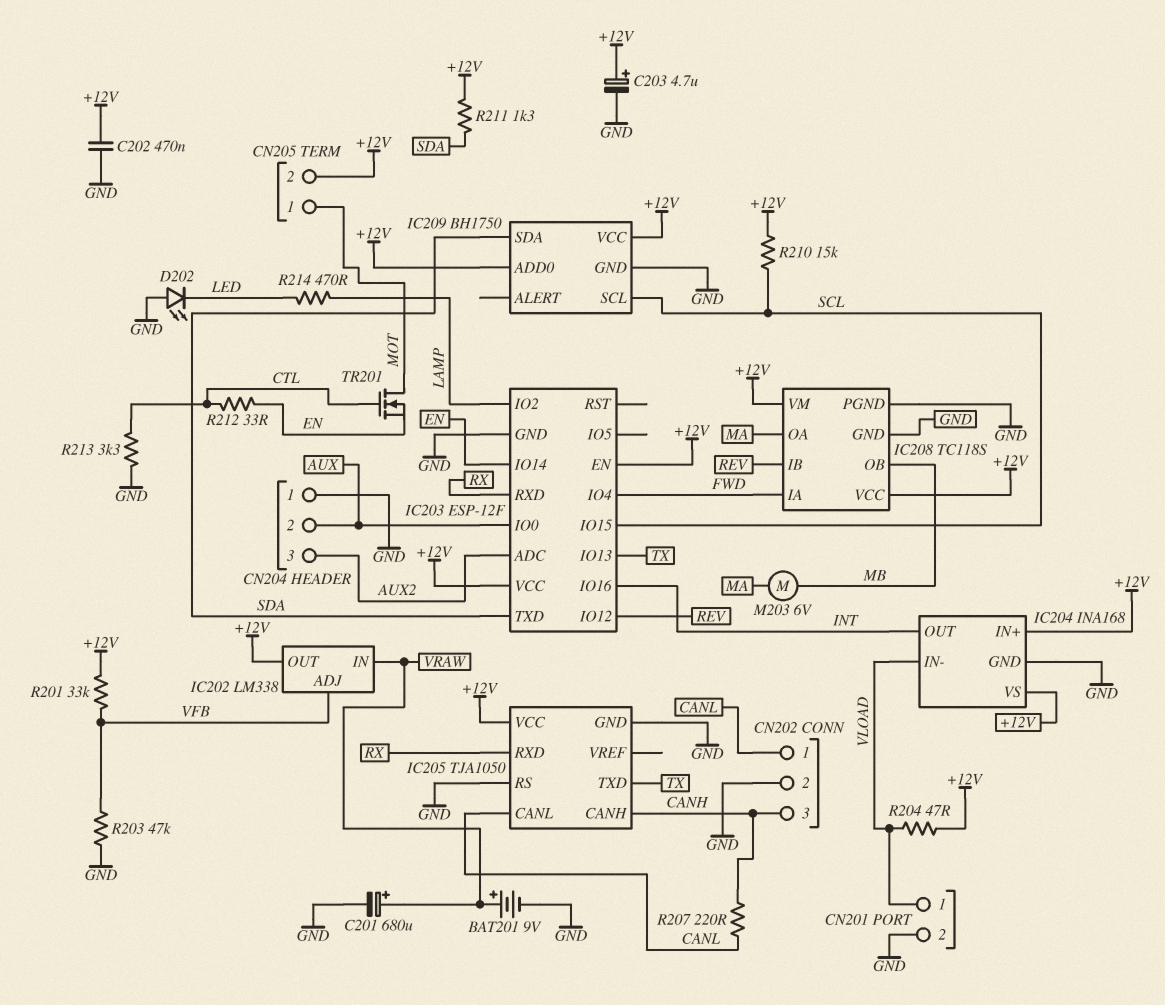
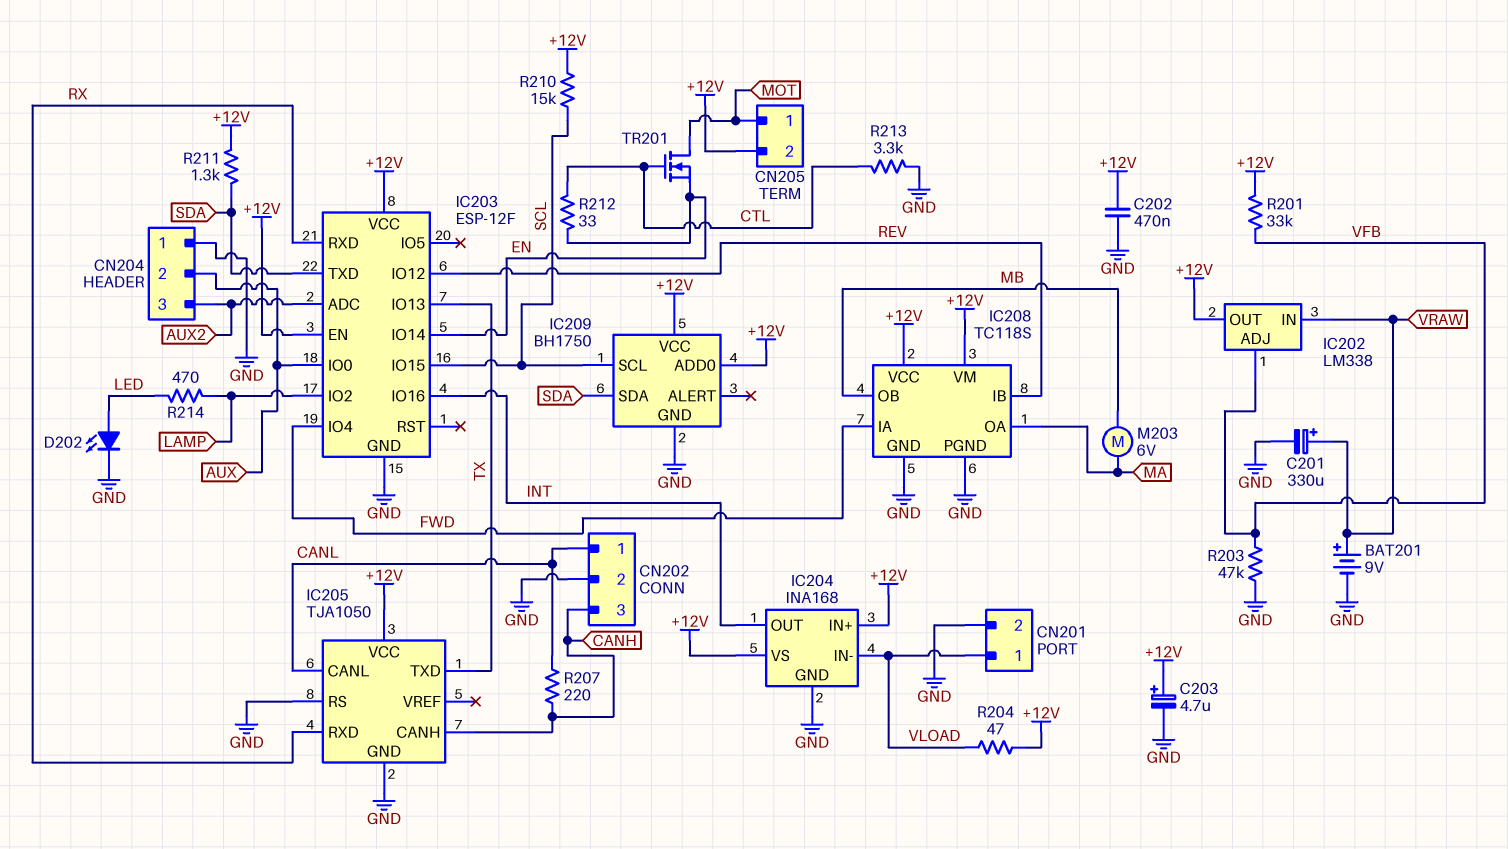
C201: 680uF (plus VRAW, minus GND) -> 330uF (plus VRAW, minus GND)
D202: LED (A GND, K LED) -> LED (A LED, K GND)

